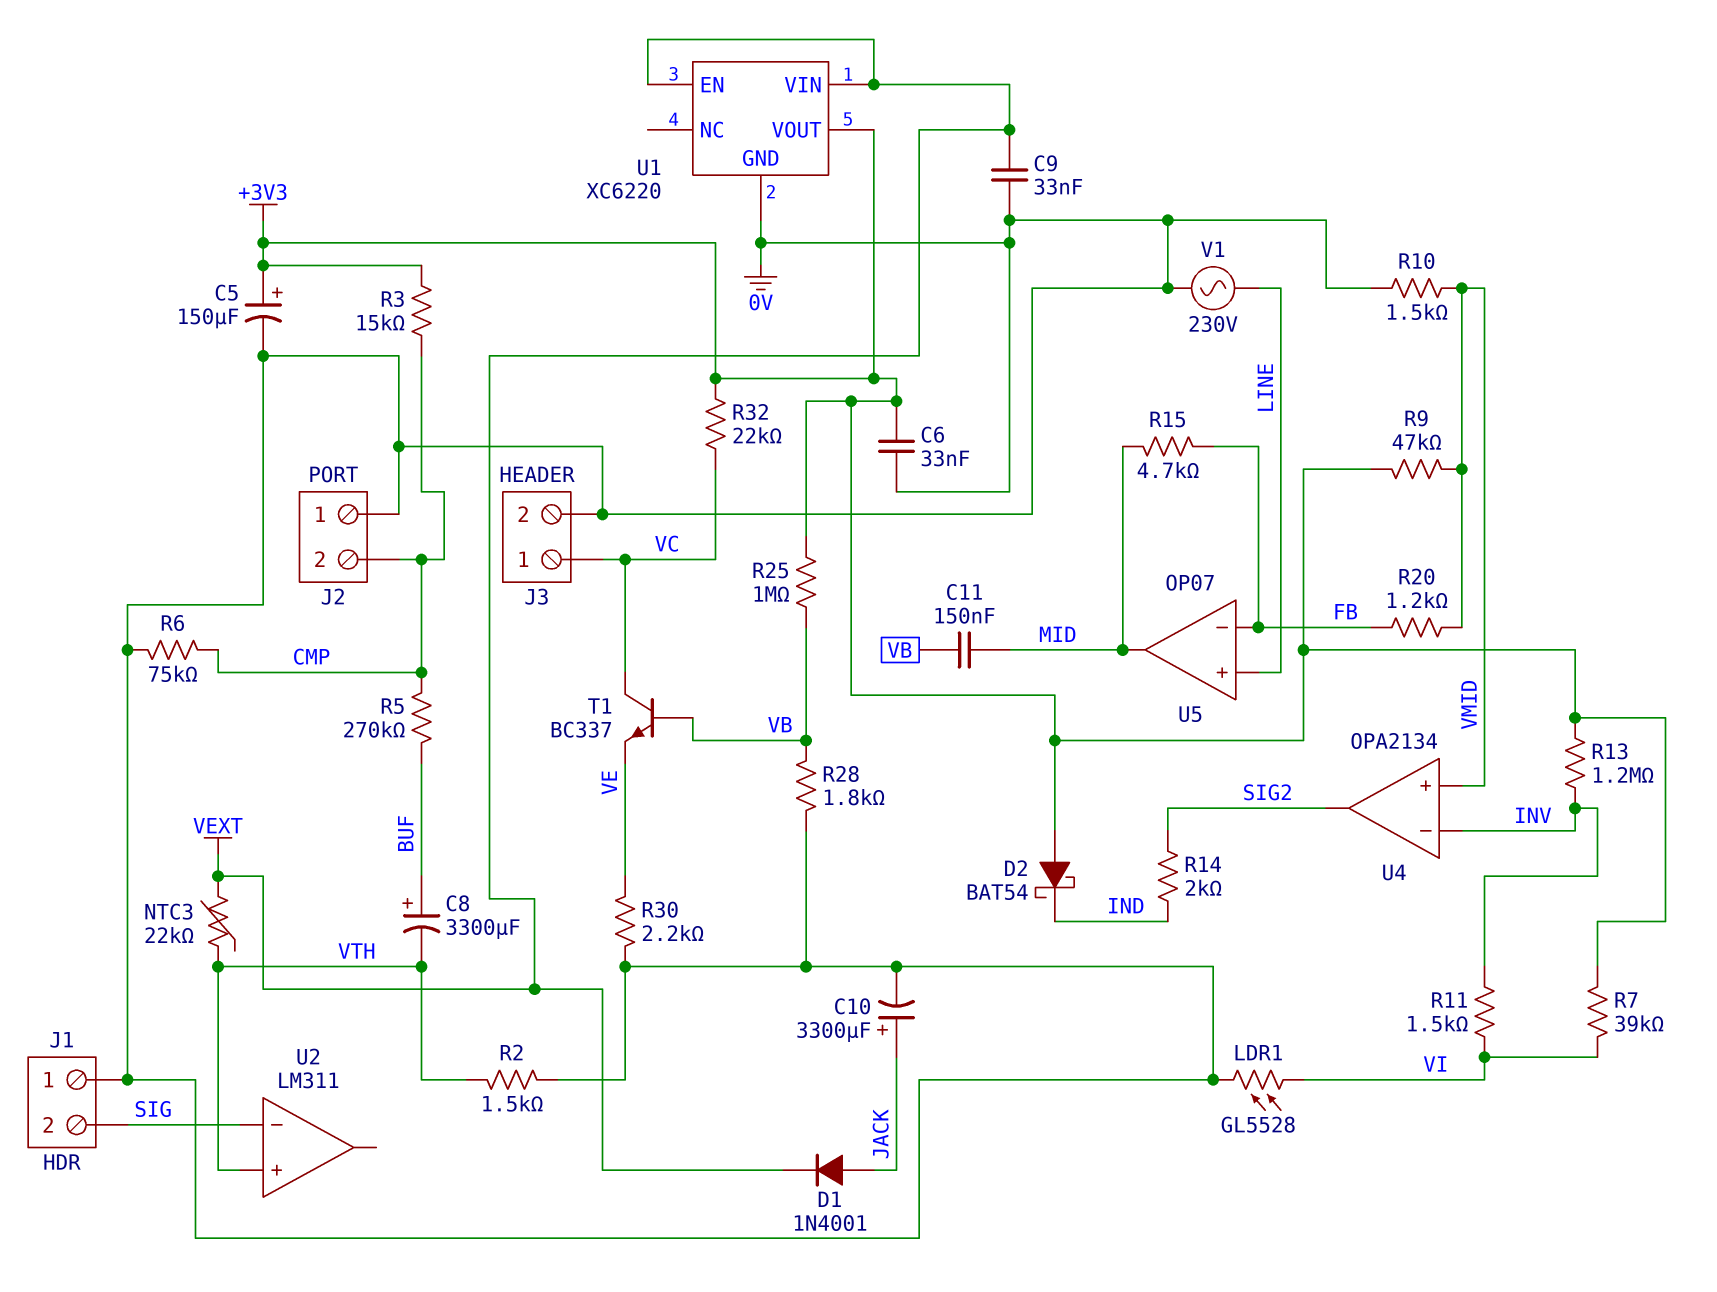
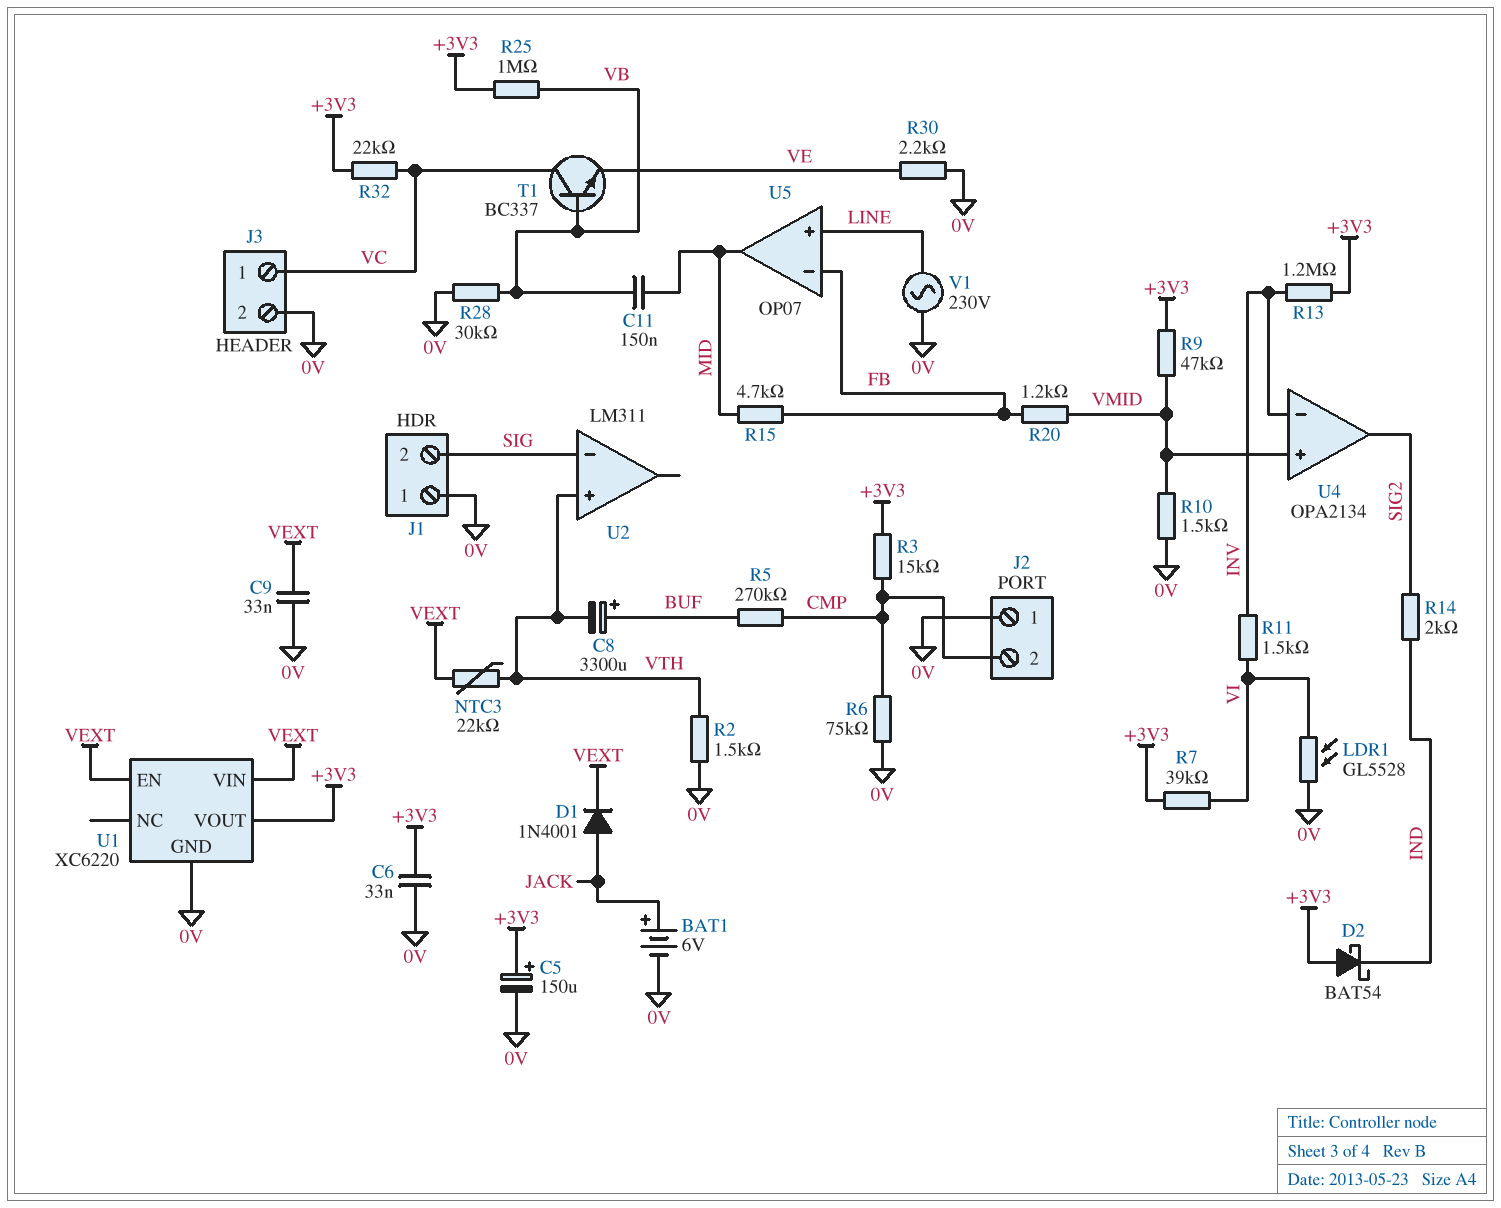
BAT1: none -> 6V (plus JACK, minus 0V)
C10: 3300uF (plus JACK, minus 0V) -> none
R28: 1.8k (0V, VB) -> 30k (0V, VB)

